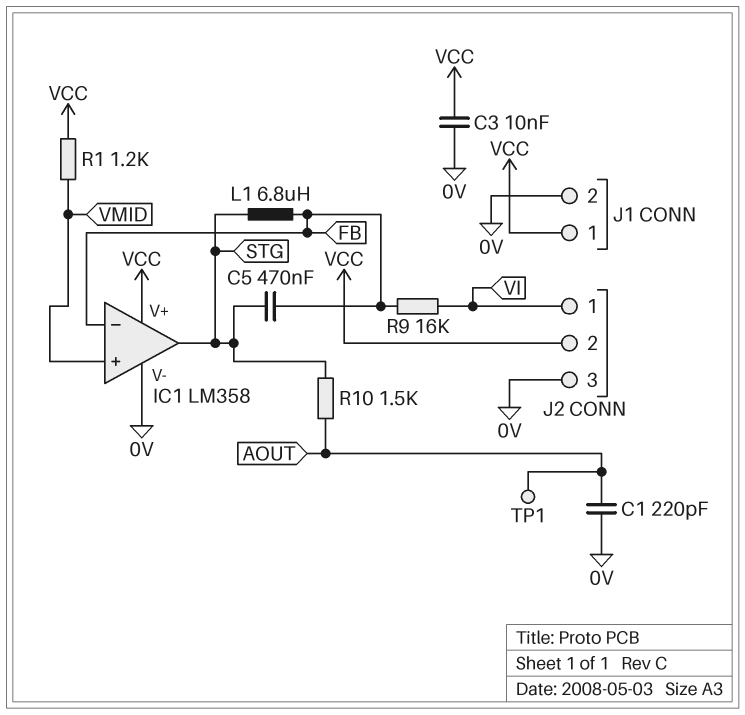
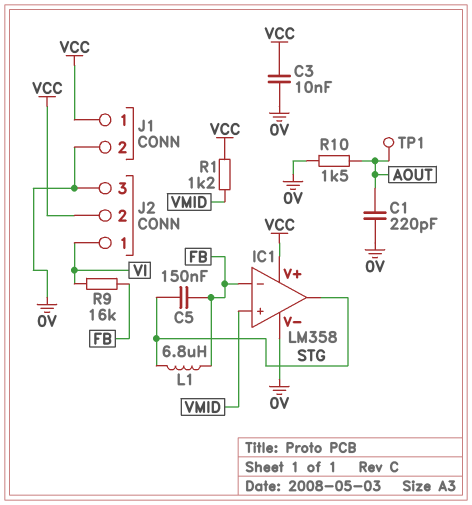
C5: 470nF (FB, STG) -> 150nF (FB, STG)
R10: 1.5k (AOUT, STG) -> 1.5k (0V, AOUT)

